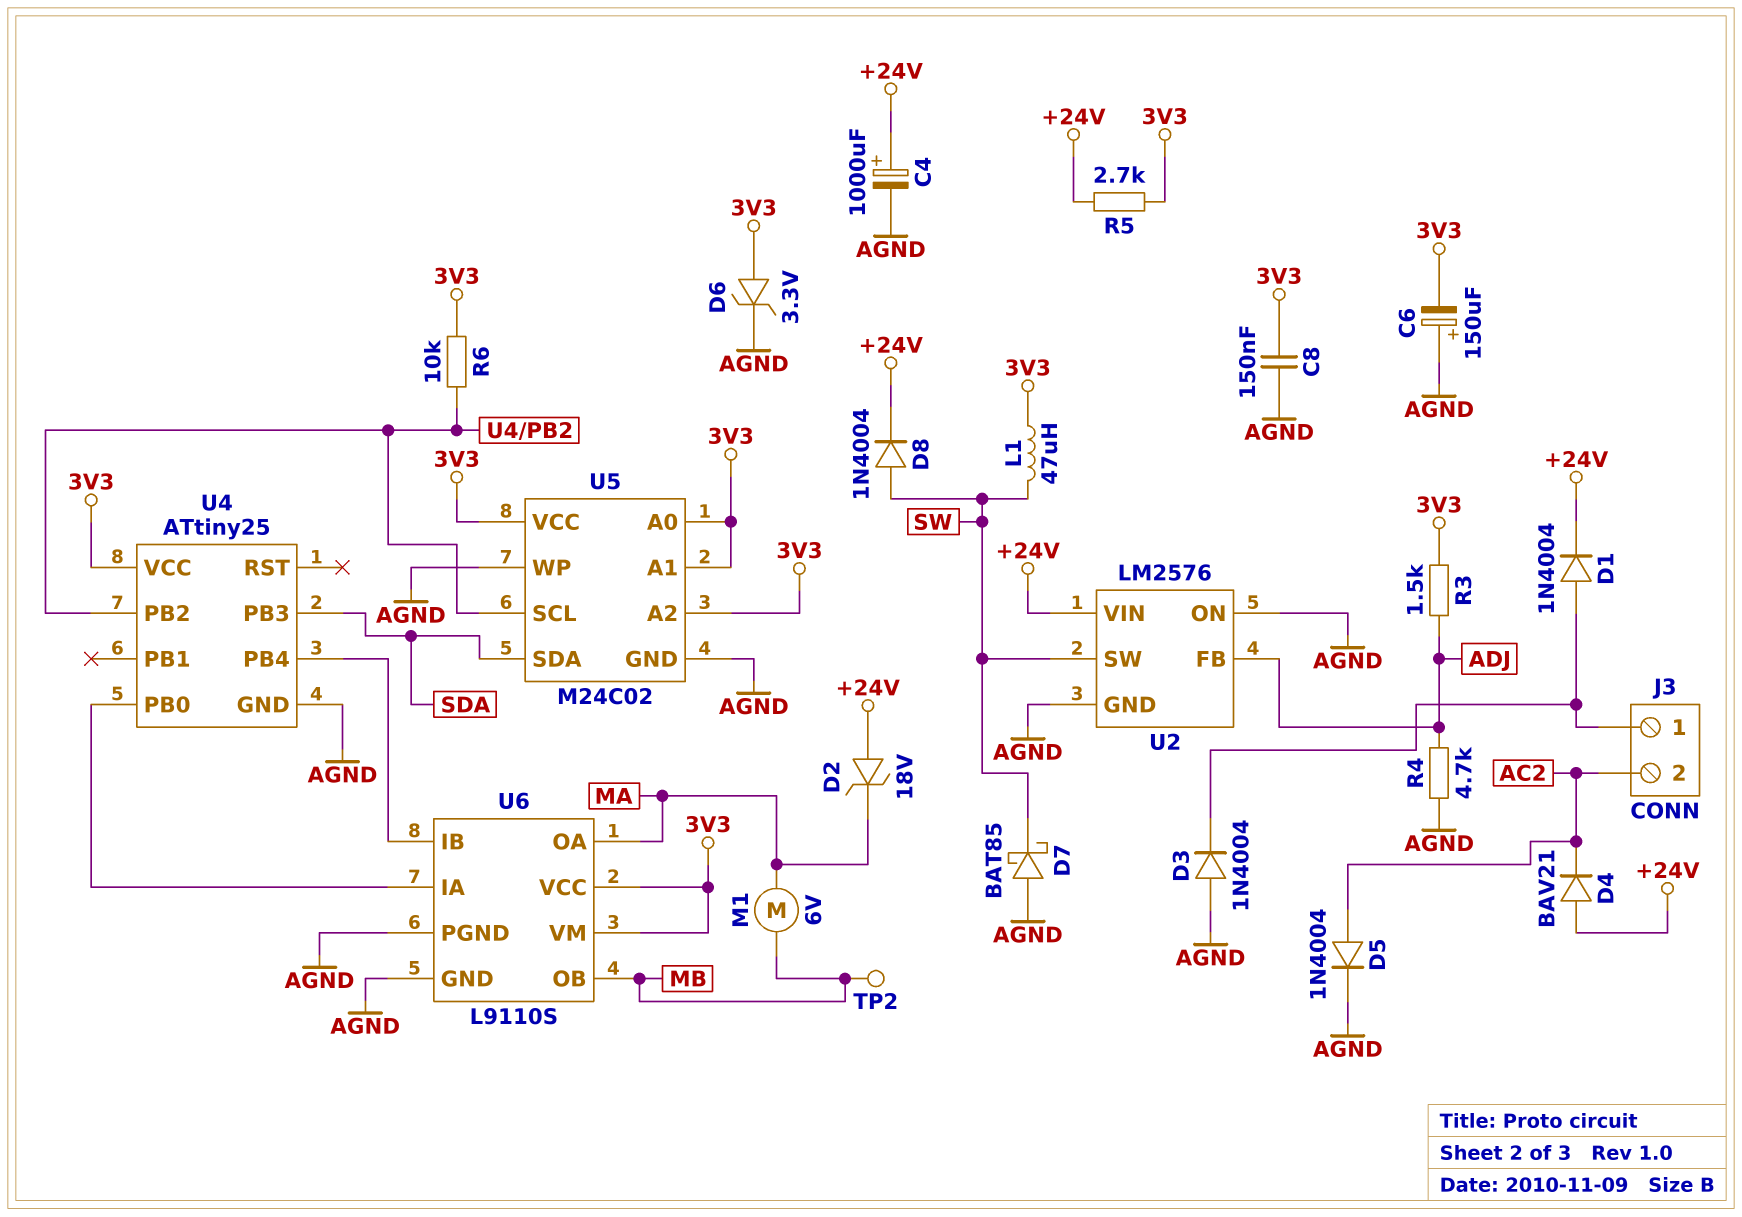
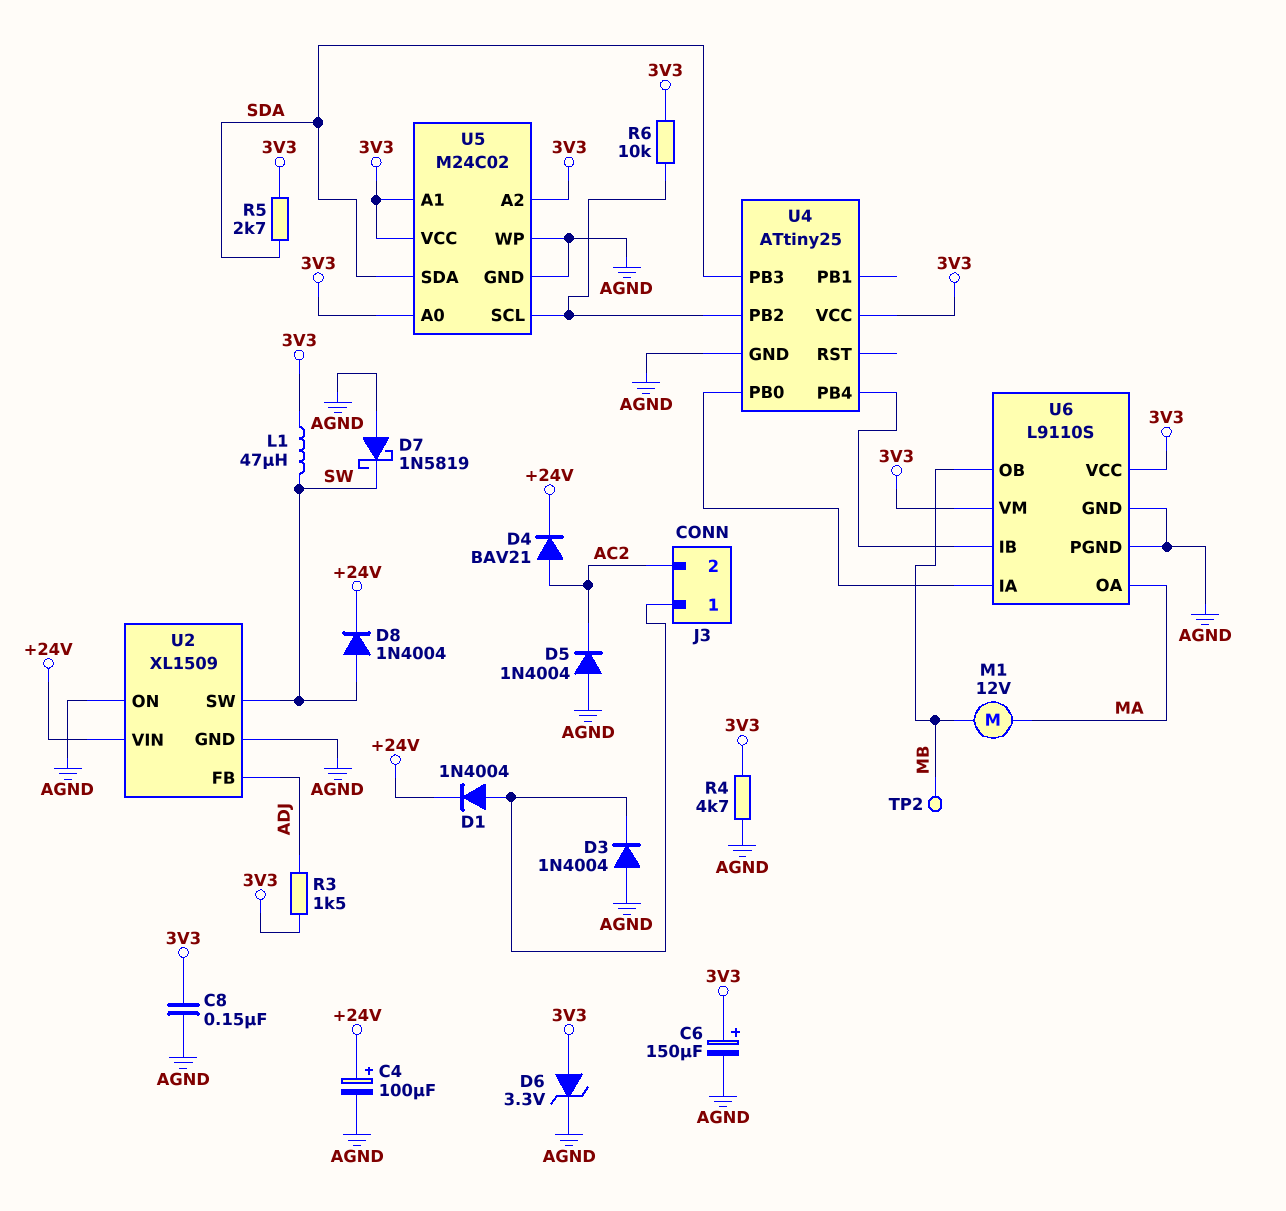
C4: 1000uF (plus +24V, minus AGND) -> 100uF (plus +24V, minus AGND)
C6: 150uF (plus AGND, minus 3V3) -> 150uF (plus 3V3, minus AGND)
D2: zener 18V (A +24V, K MA) -> none
D4: diode BAV21 (A +24V, K AC2) -> diode BAV21 (A AC2, K +24V)
D5: diode 1N4004 (A AC2, K AGND) -> diode 1N4004 (A AGND, K AC2)
D7: schottky BAT85 (A AGND, K SW) -> schottky 1N5819 (A AGND, K SW)
M1: motor 6V (MA, MB) -> motor 12V (MA, MB)
R4: 4.7k (ADJ, AGND) -> 4.7k (3V3, AGND)
R5: 2.7k (+24V, 3V3) -> 2.7k (3V3, SDA)
U2: LM2576 -> XL1509

